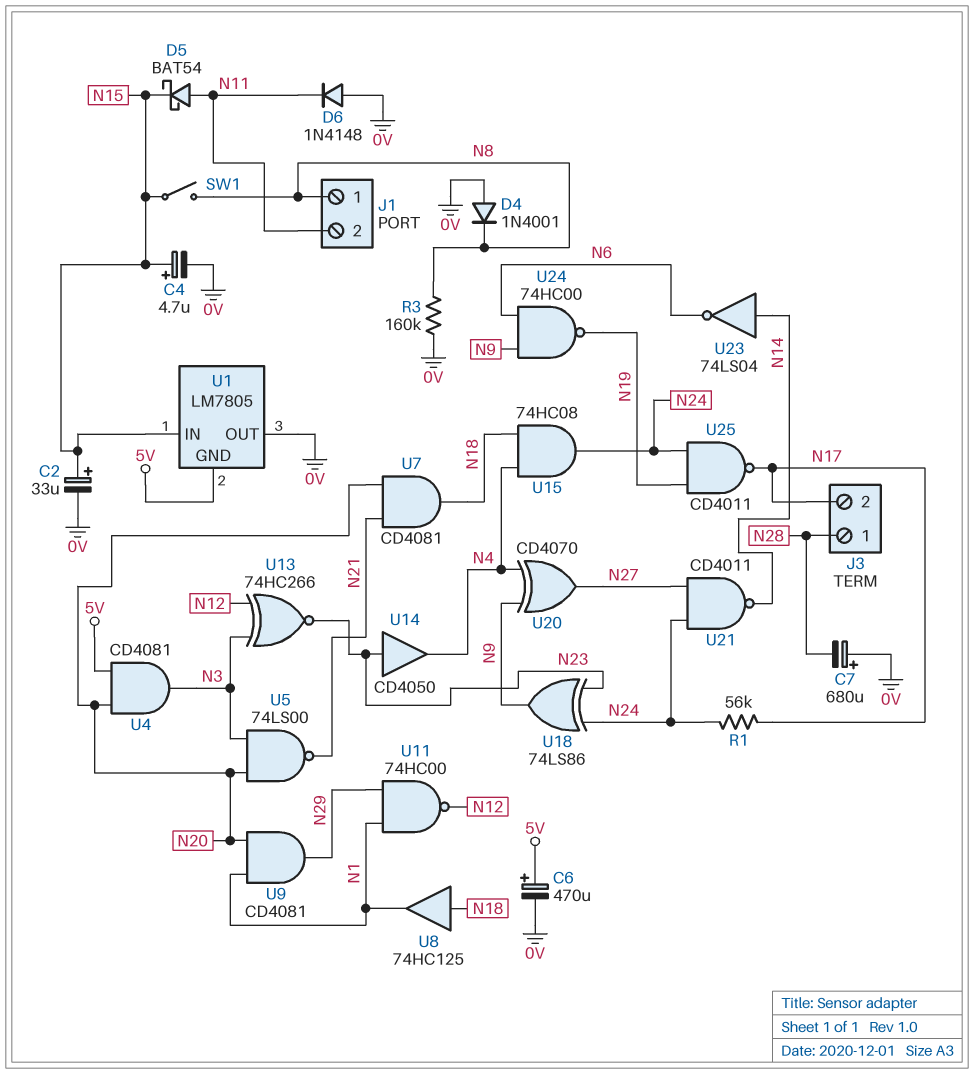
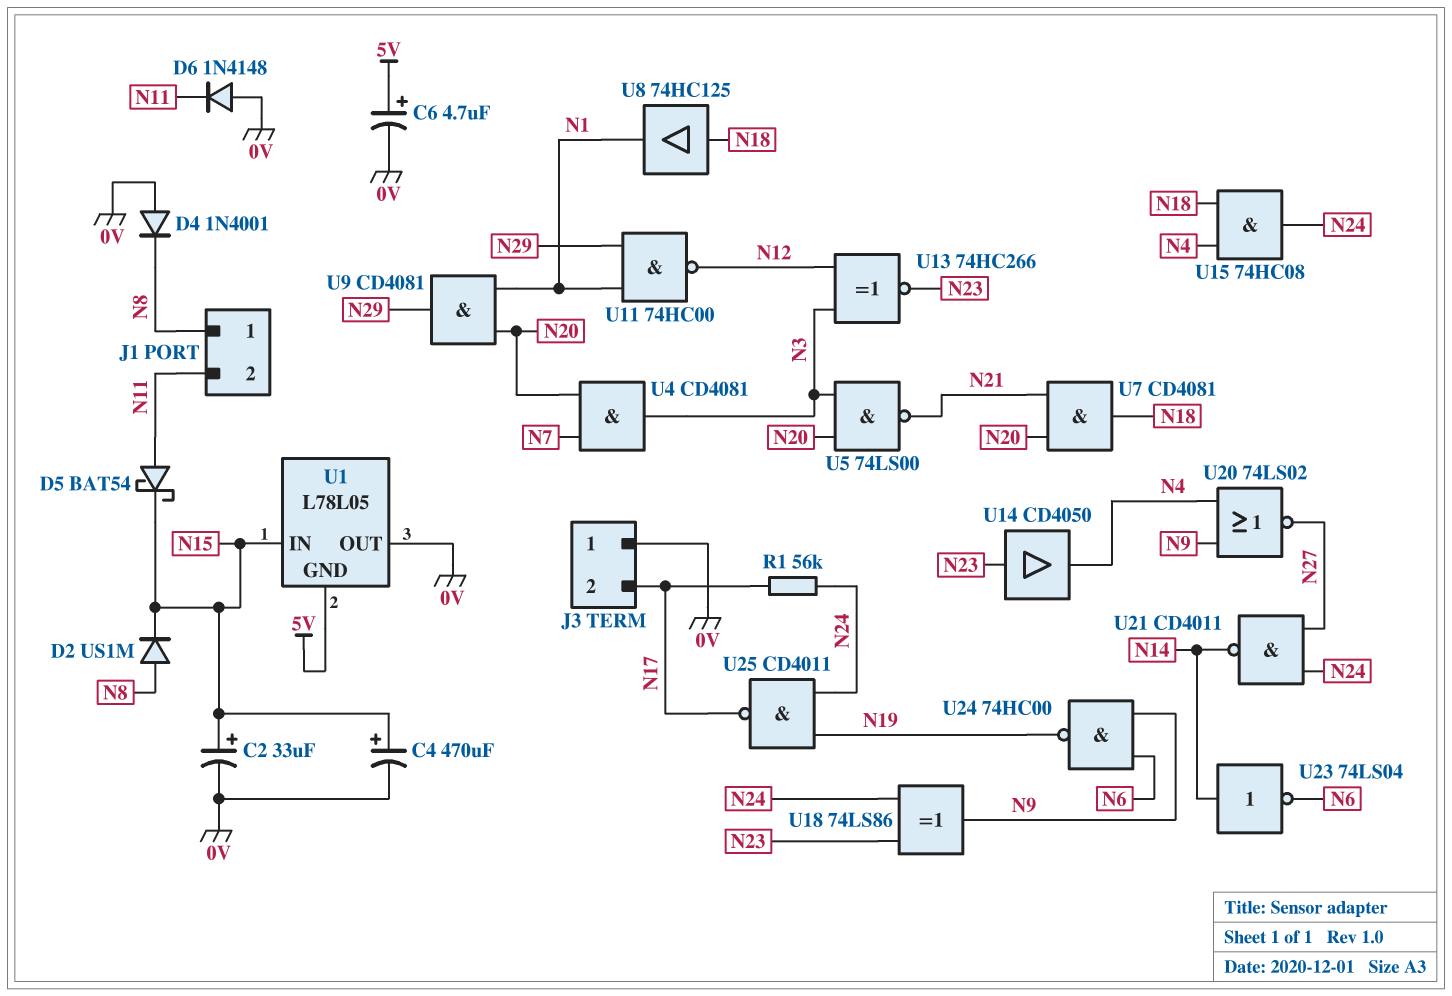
C4: 4.7uF (plus N15, minus 0V) -> 470uF (plus N15, minus 0V)
C6: 470uF (plus 5V, minus 0V) -> 4.7uF (plus 5V, minus 0V)
C7: 680uF (plus 0V, minus N28) -> none
D2: none -> diode US1M (A N8, K N15)
J3 pin 1: N28 -> 0V
R3: 160k (0V, N8) -> none
SW1: switch (N8, N15) -> none
U1: LM7805 -> L78L05
U4: AND CD4081 (in 5V, in N20, out N3) -> AND CD4081 (in N7, in N20, out N3)
U20: XOR CD4070 (in N4, in N9, out N27) -> NOR 74LS02 (in N4, in N9, out N27)

